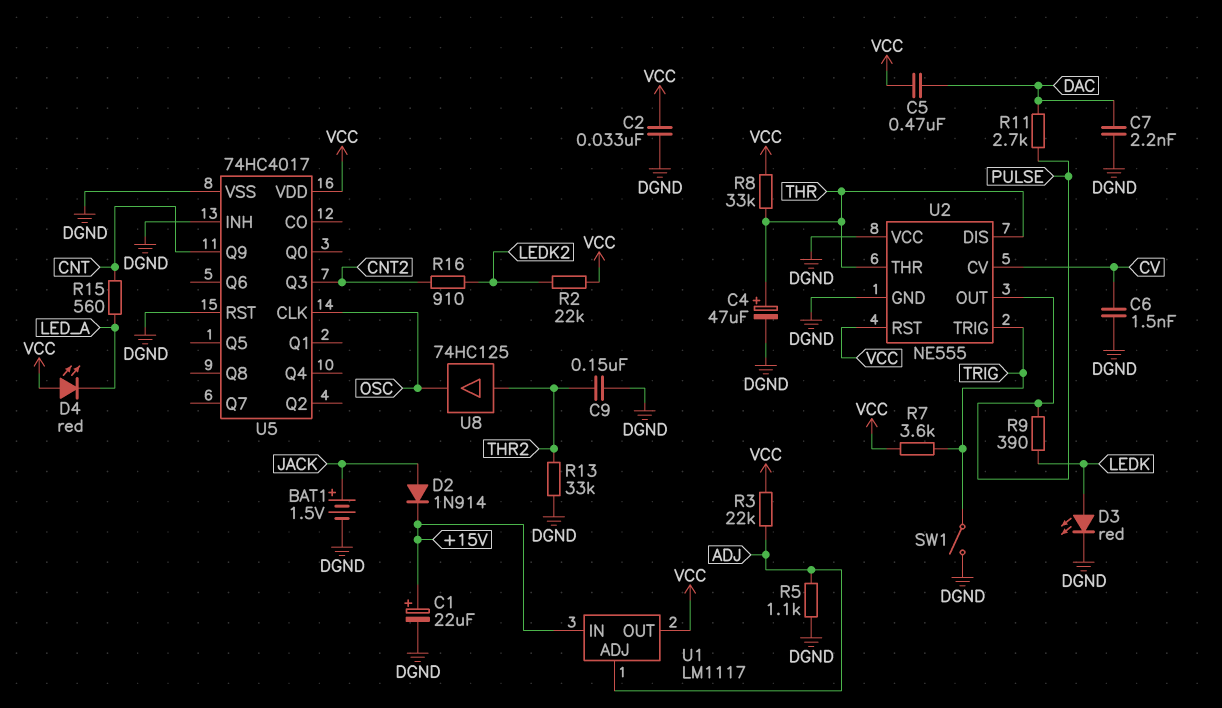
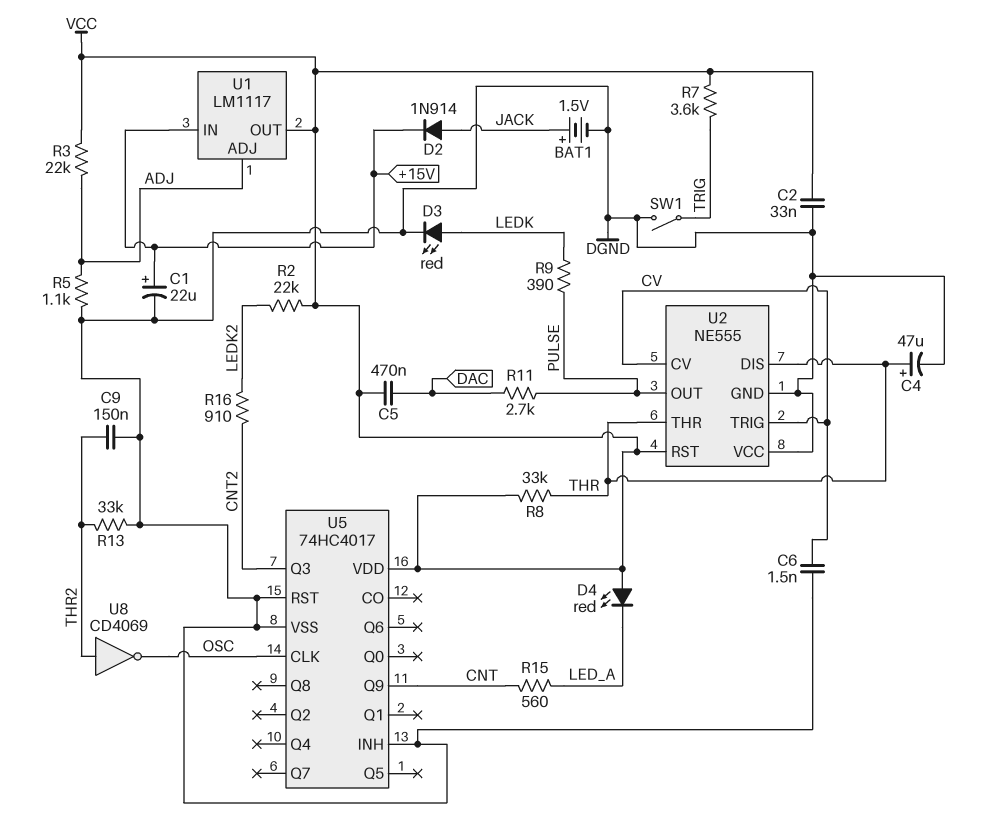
C7: 2.2nF (DAC, DGND) -> none
U2 pin TRIG: TRIG -> CV
U8: buffer 74HC125 (in THR2, out OSC) -> NOT CD4069 (in THR2, out OSC)

